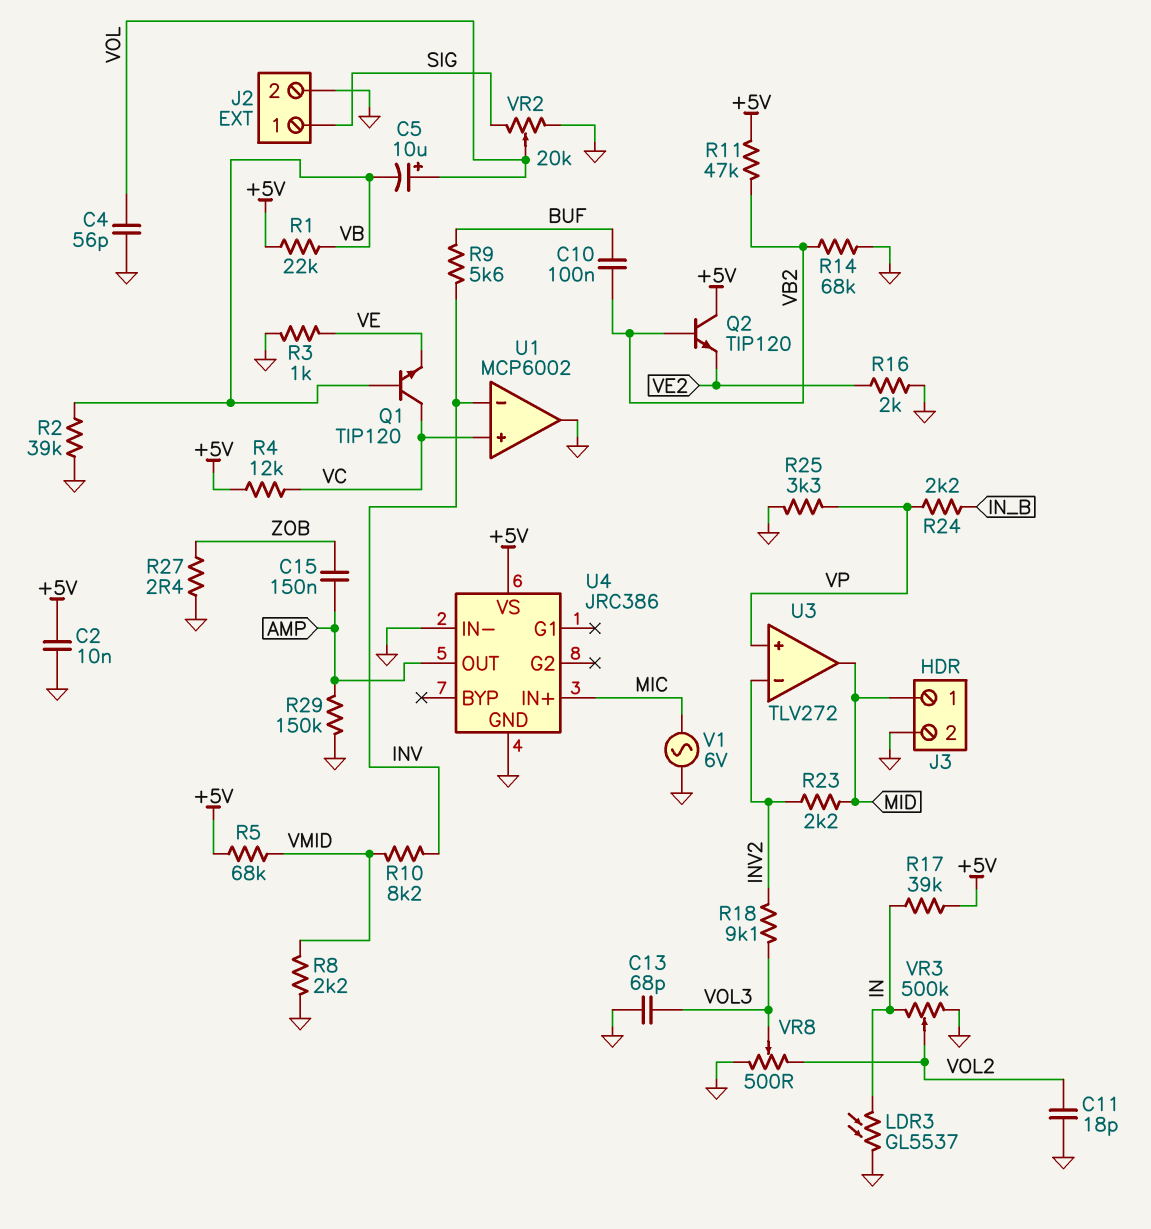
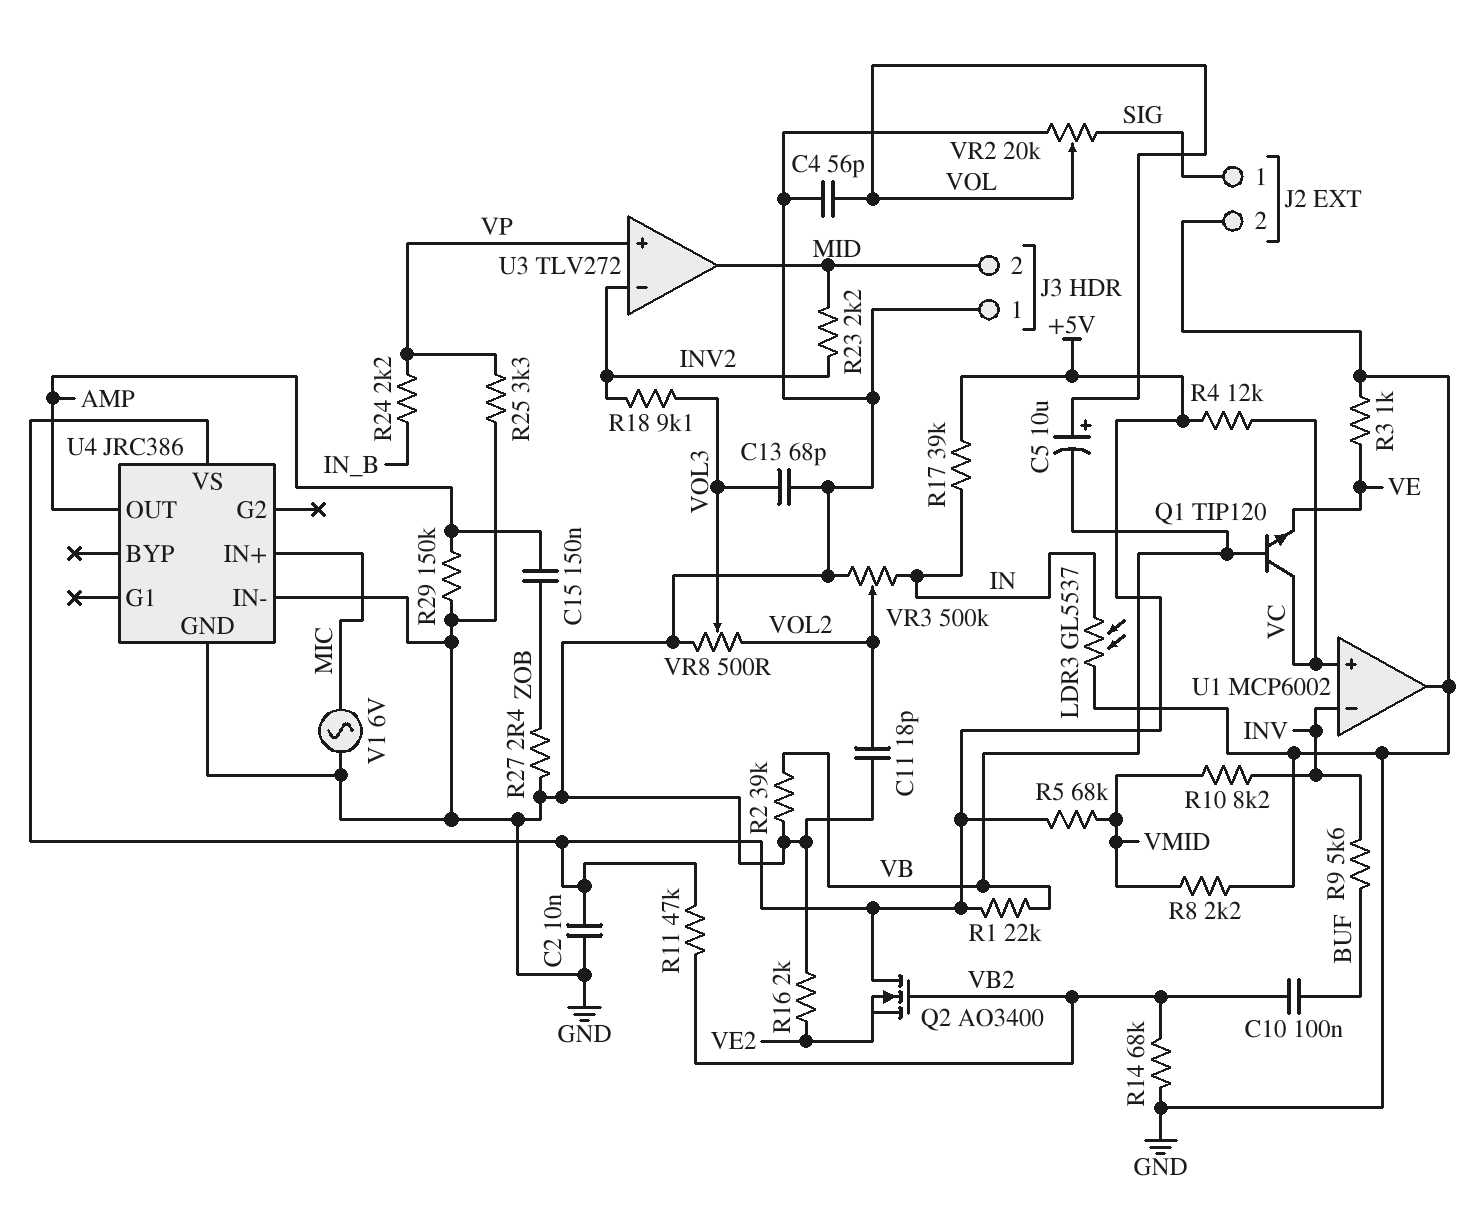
J3 pin 1: MID -> GND
J3 pin 2: GND -> MID
Q2: NPN TIP120 (B VB2, C +5V, E VE2) -> NMOS AO3400 (G VB2, D +5V, S VE2)

